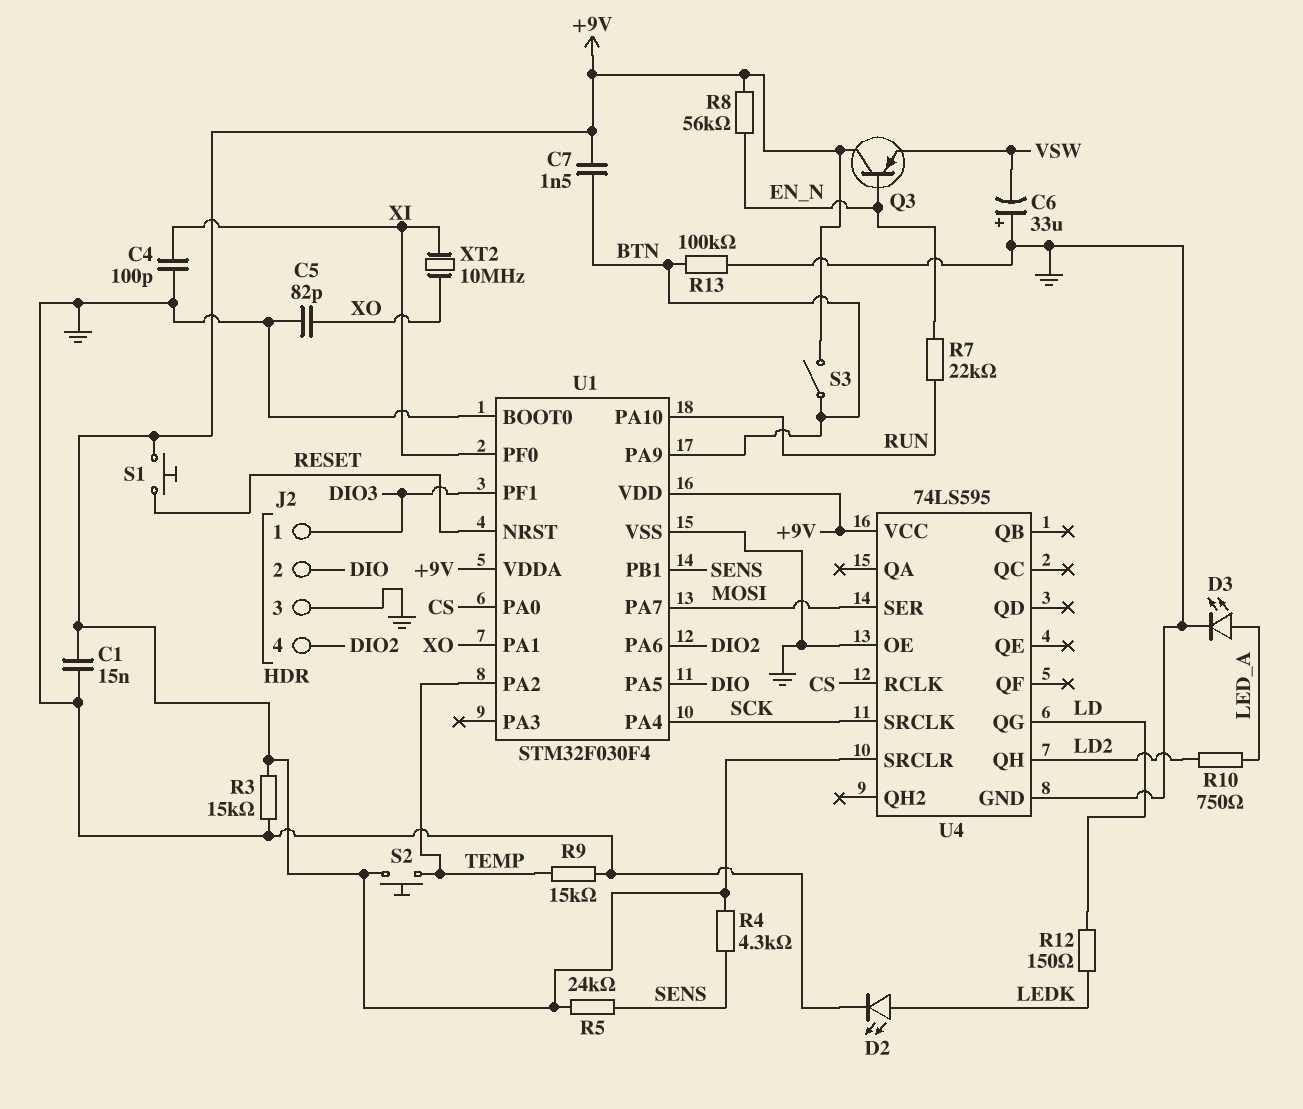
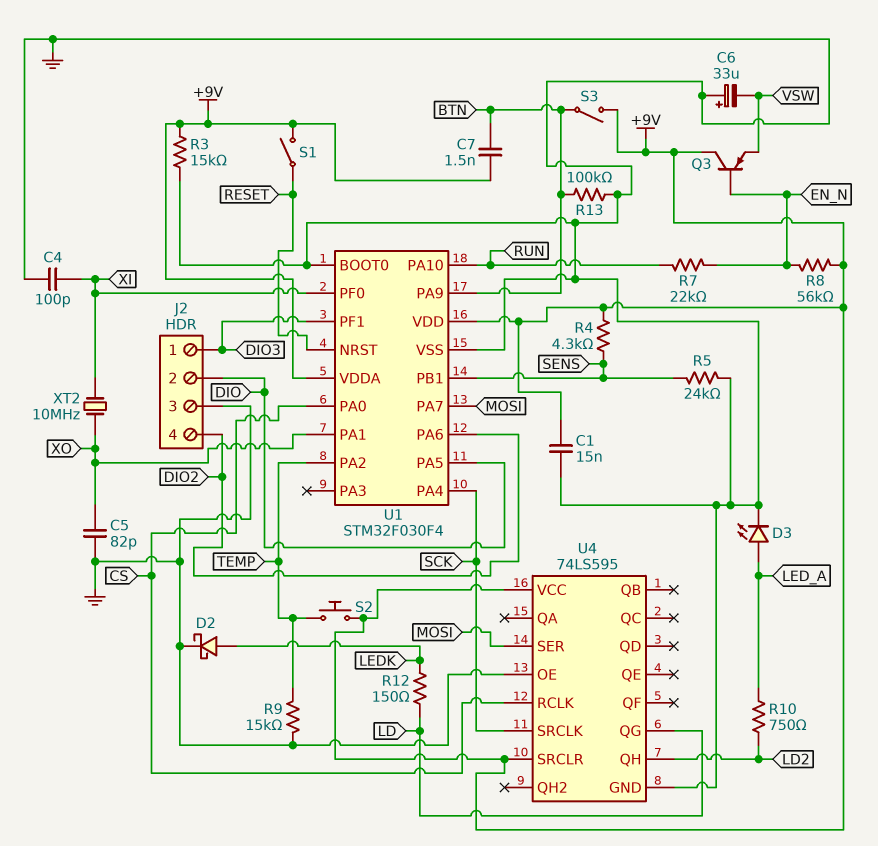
D2: LED (A LEDK, K GND) -> schottky (A LEDK, K GND)
R5: 24k (+9V, SENS) -> 24k (GND, SENS)
S1: button (+9V, RESET) -> switch (+9V, RESET)

